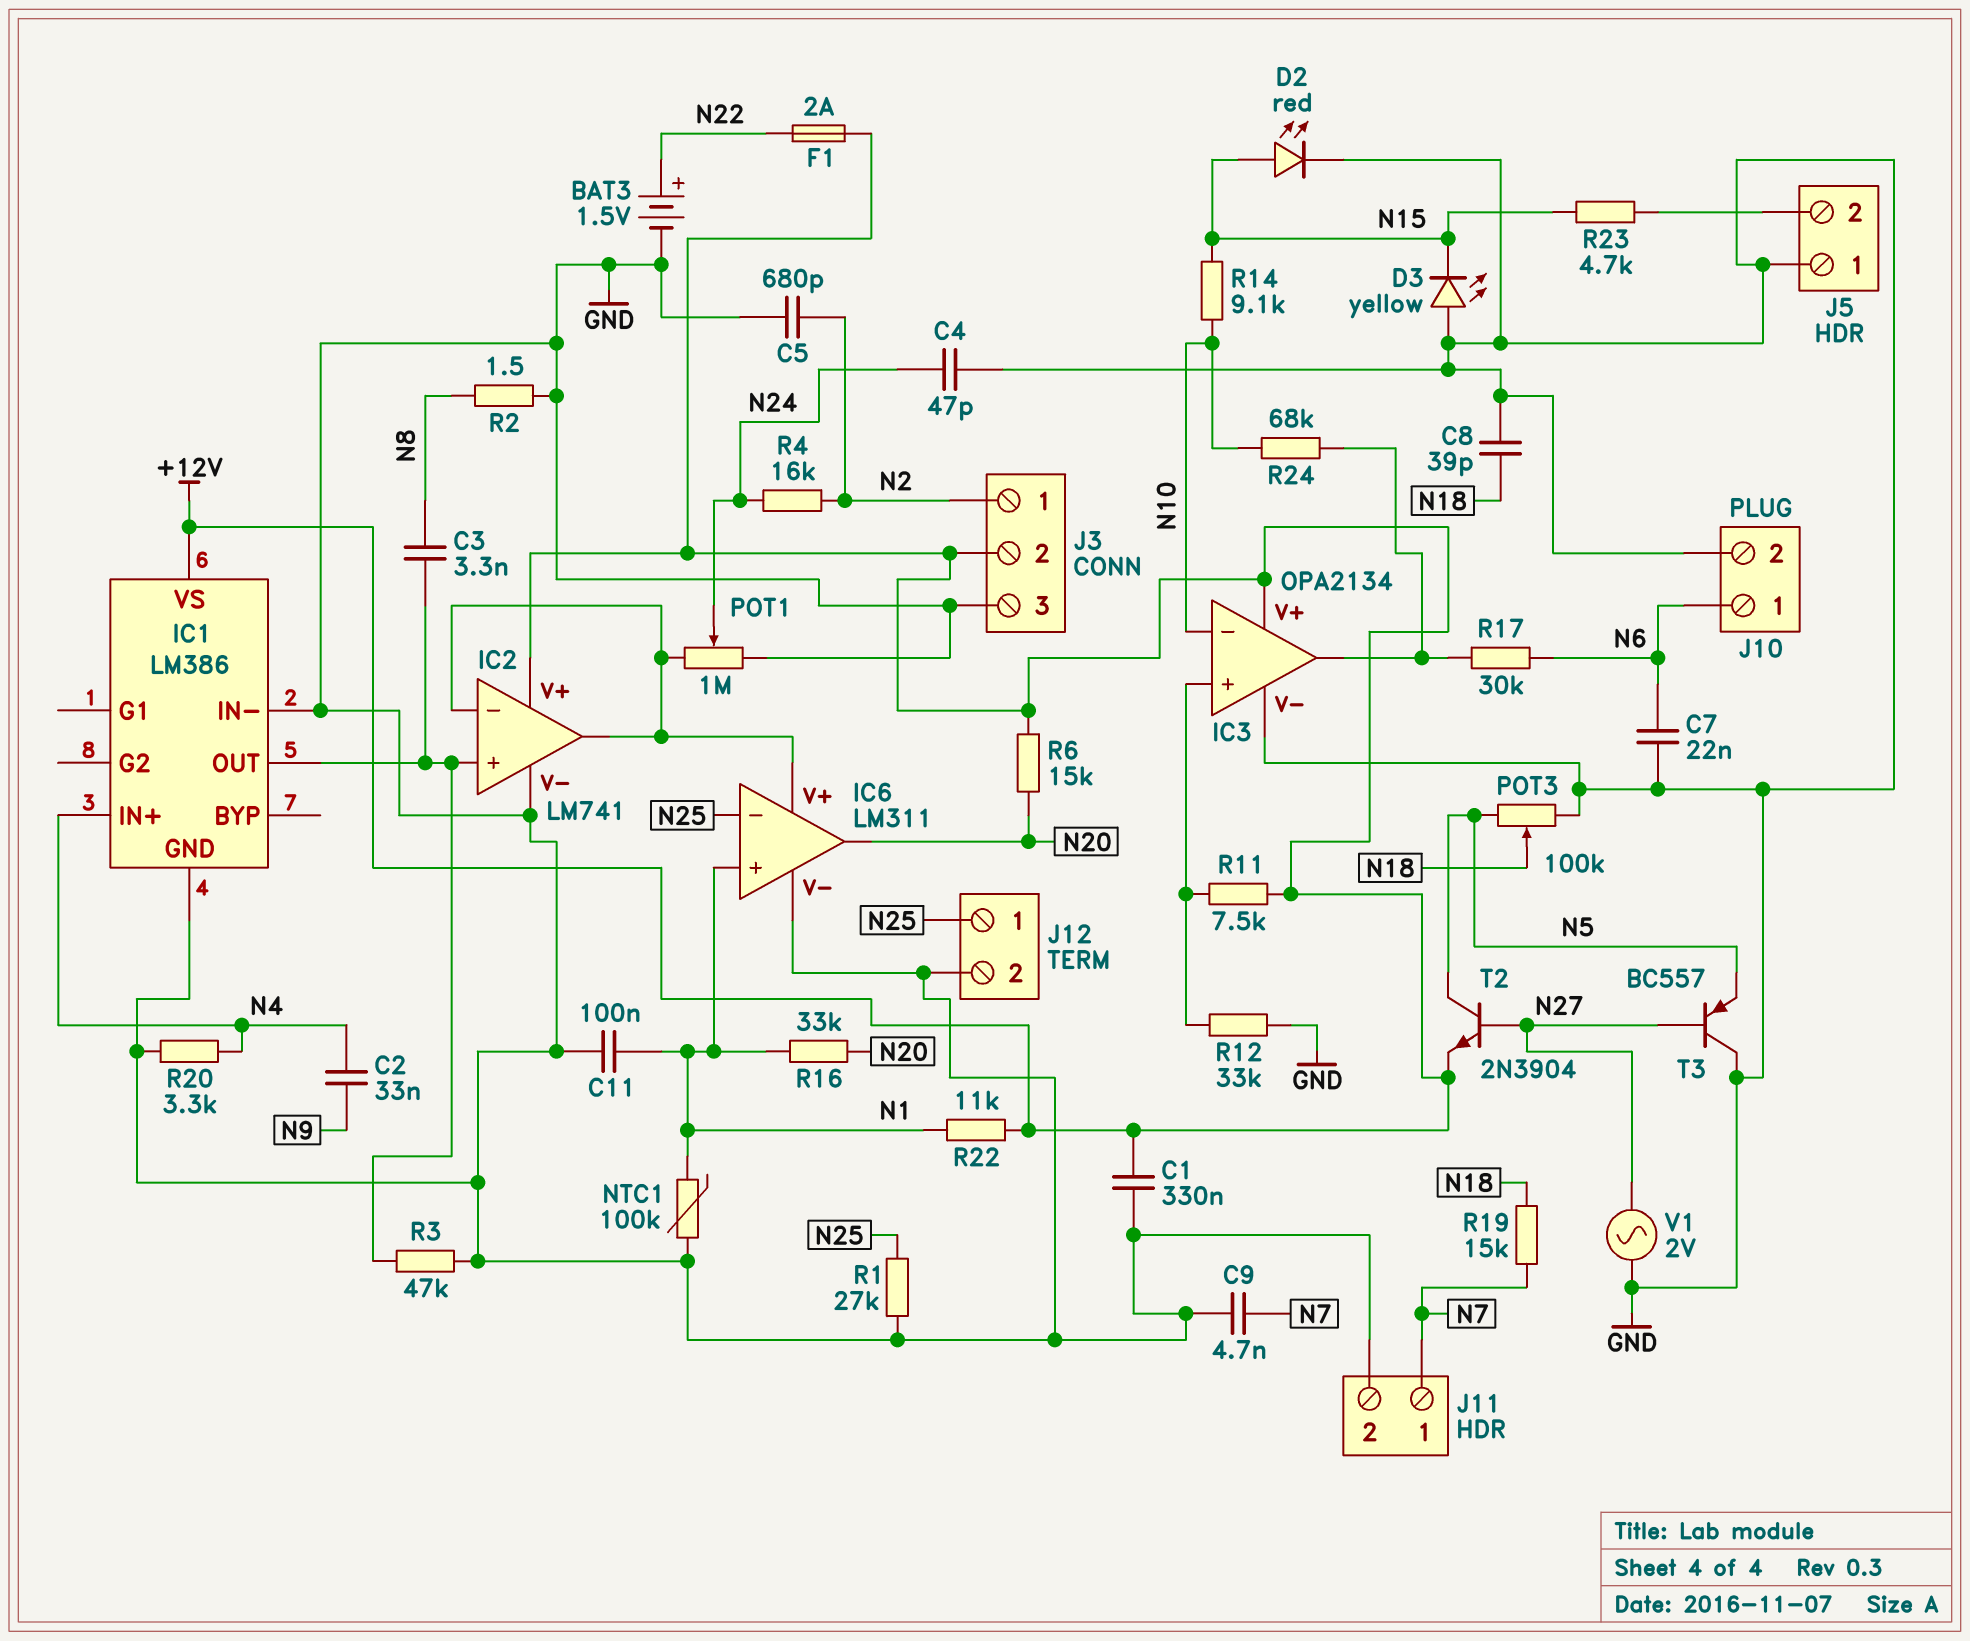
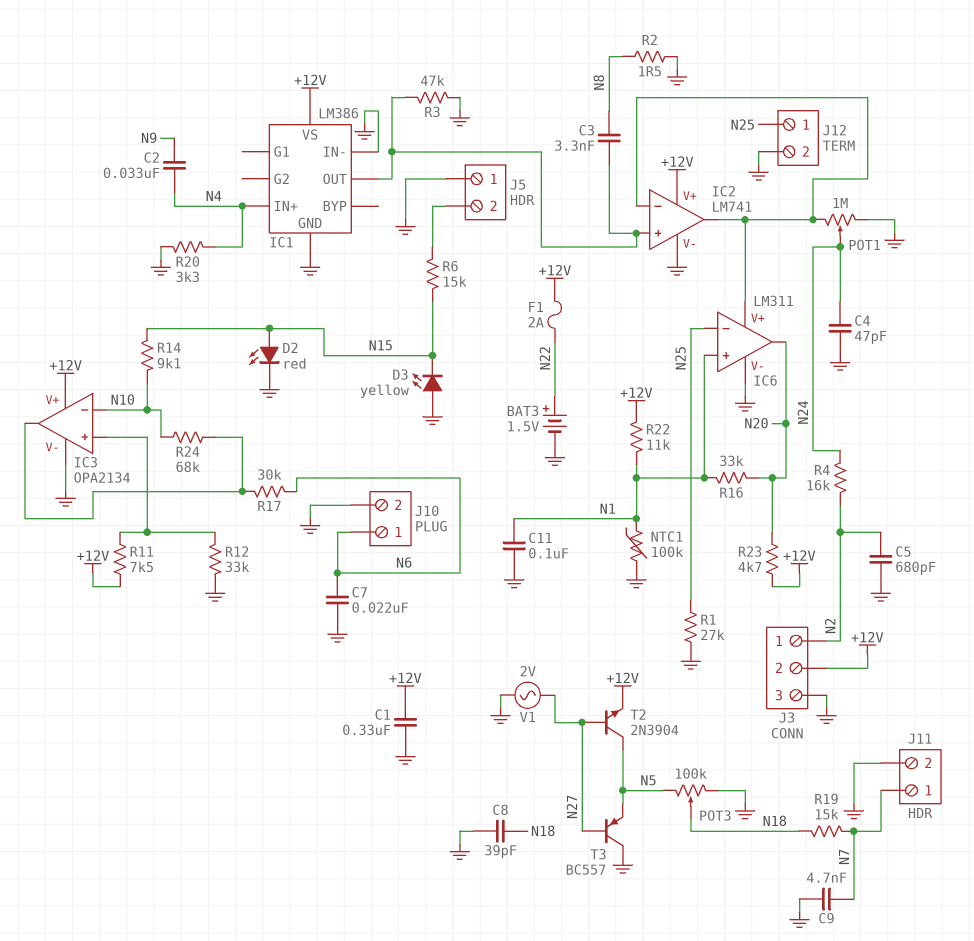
R6: 15k (+12V, N20) -> 15k (J5/2, N15)
R23: 4.7k (J5/2, N15) -> 4.7k (+12V, N20)

